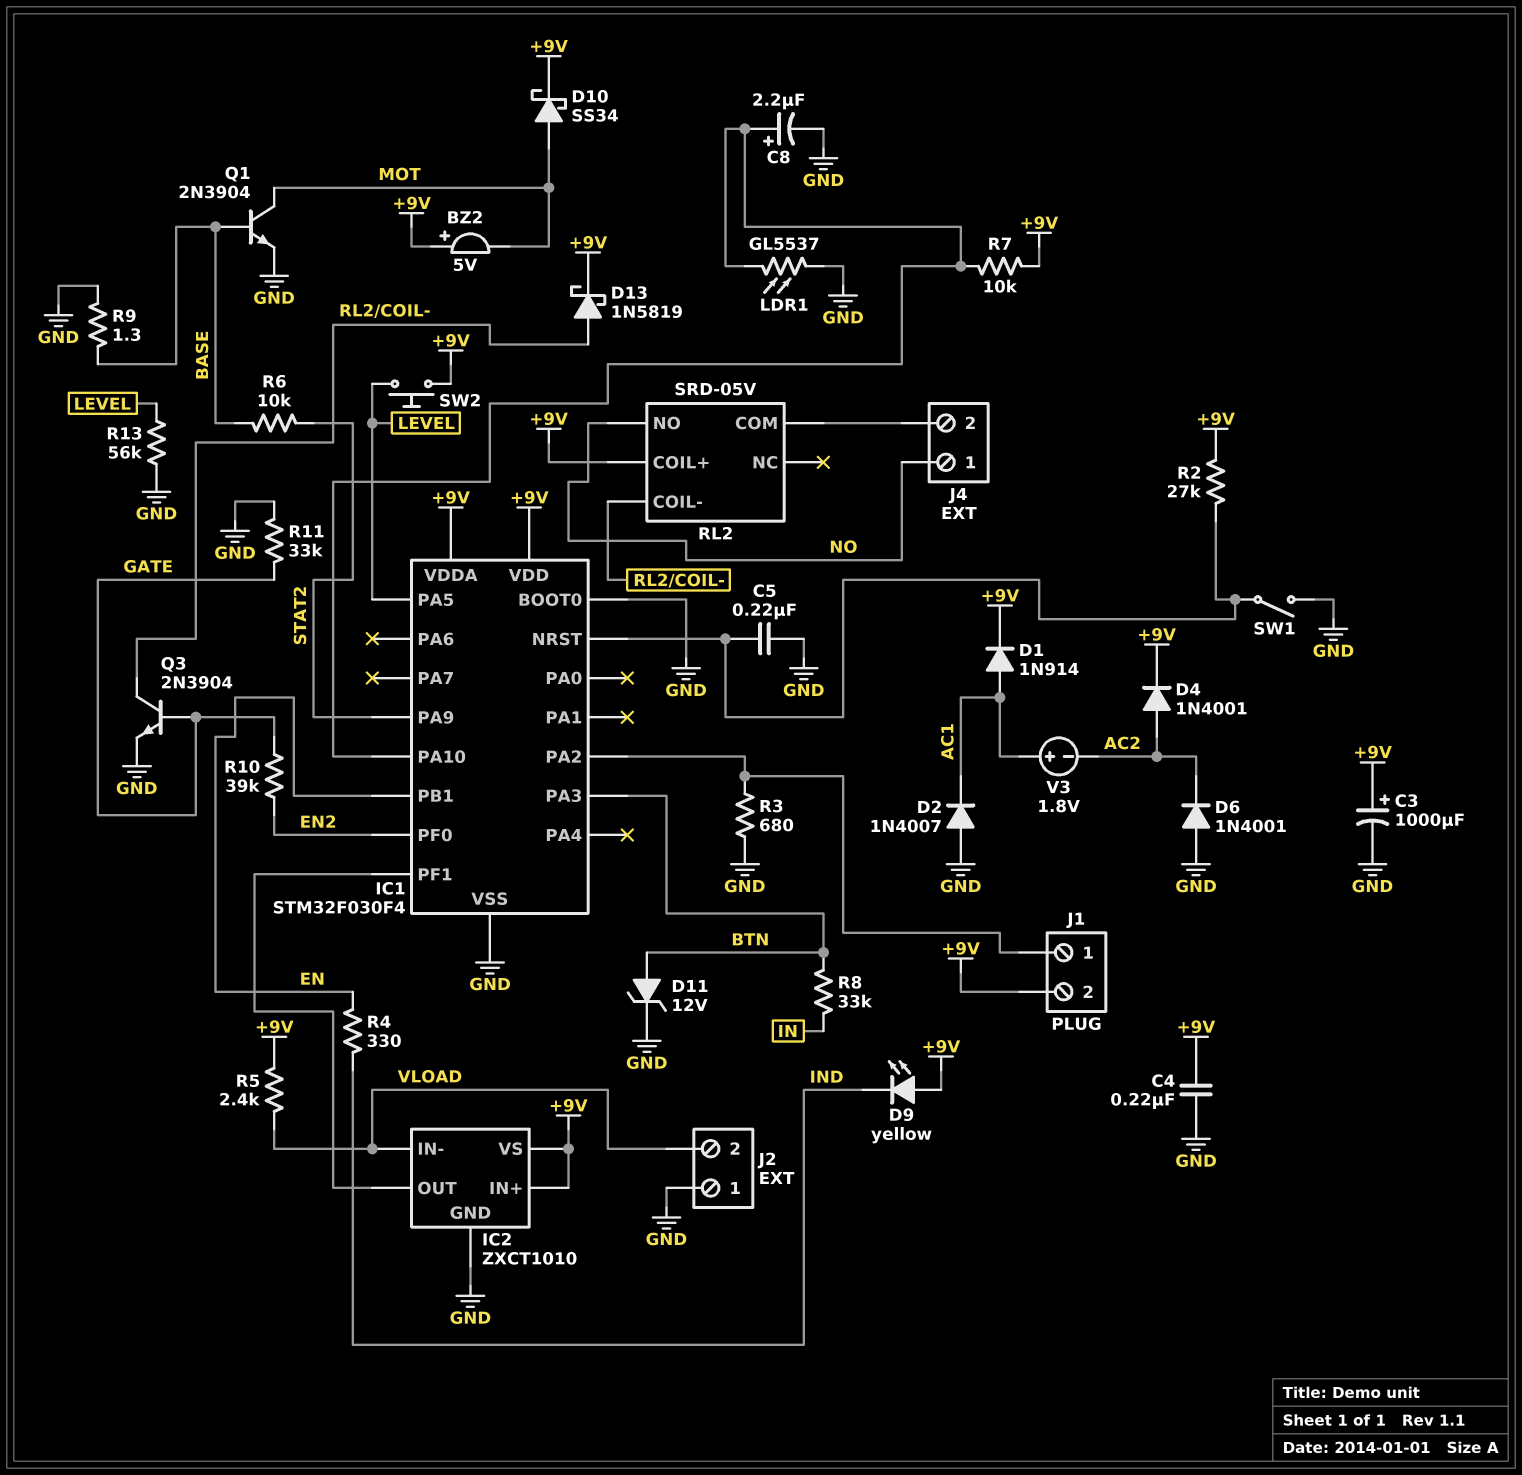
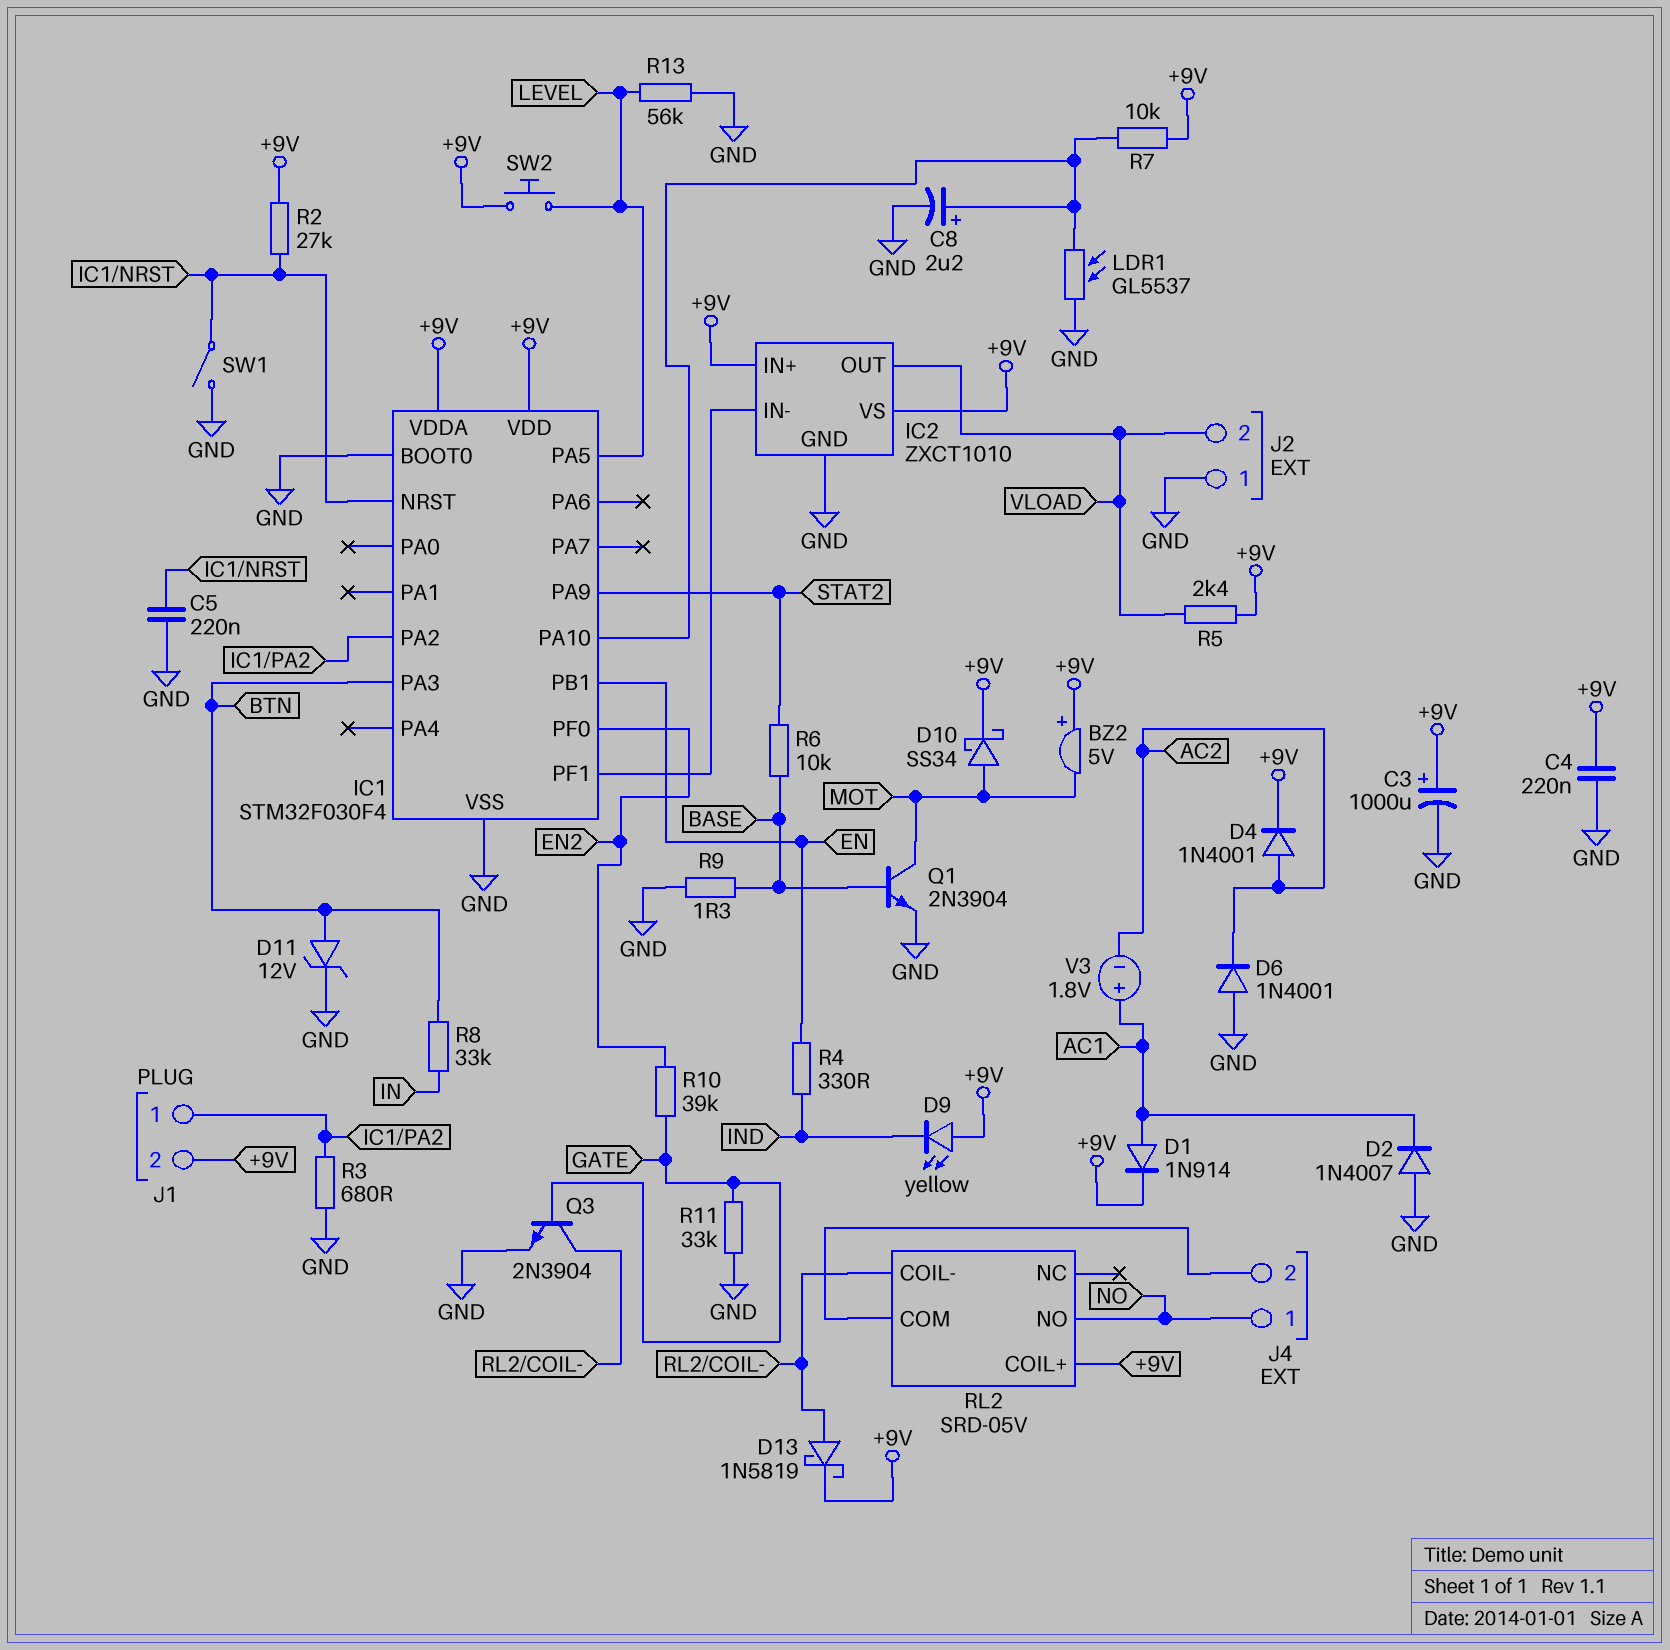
IC2 pin IN-: VLOAD -> IC1/PF1
IC2 pin OUT: IC1/PF1 -> VLOAD

